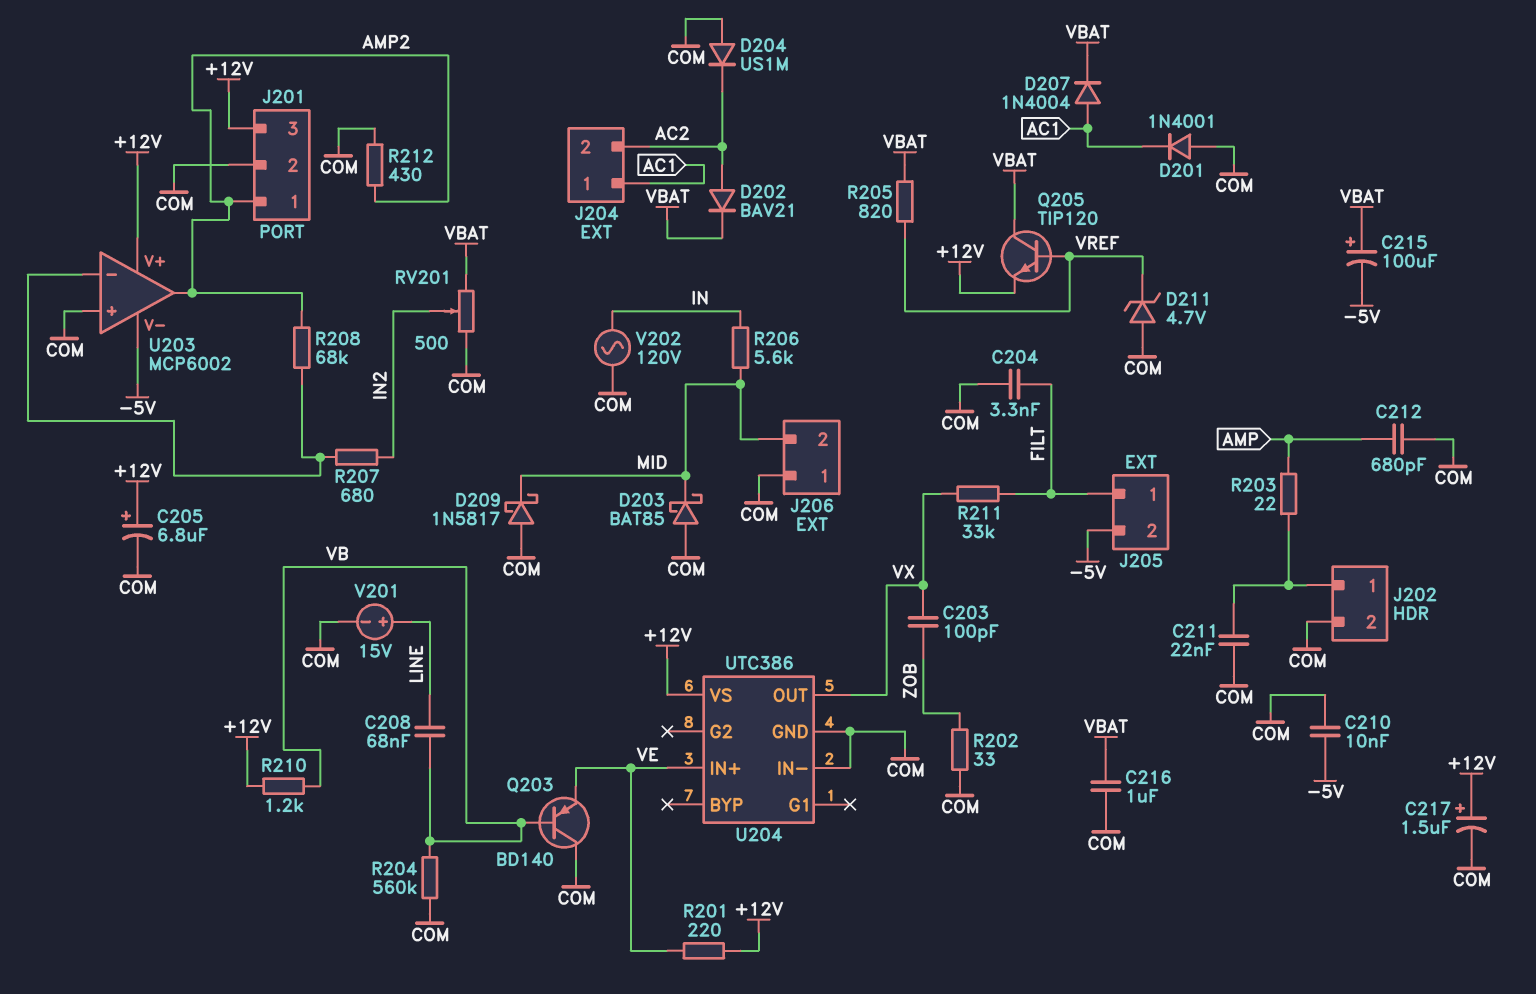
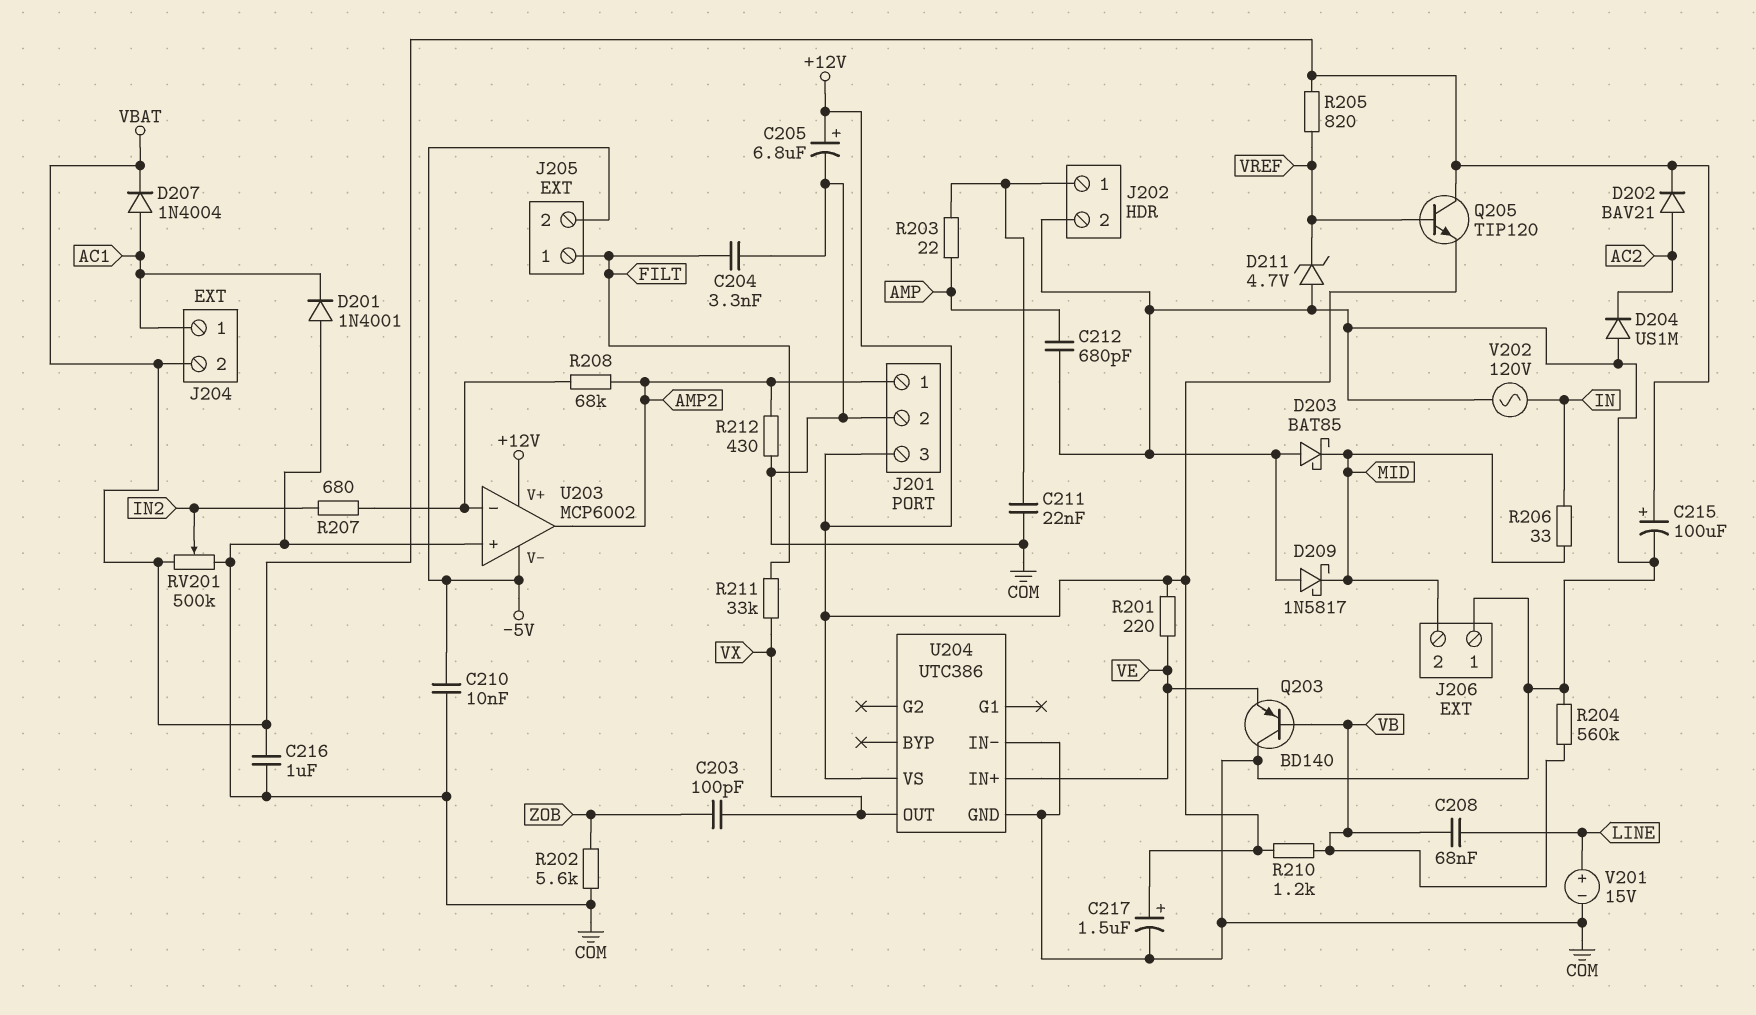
C215: 100uF (plus VBAT, minus -5V) -> 100uF (plus VBAT, minus COM)
J204 pin 2: AC2 -> VBAT
R202: 33 (COM, ZOB) -> 5.6k (COM, ZOB)
R206: 5.6k (IN, MID) -> 33 (IN, MID)
RV201: 500 (COM, VBAT, wiper IN2) -> 500k (COM, VBAT, wiper IN2)

